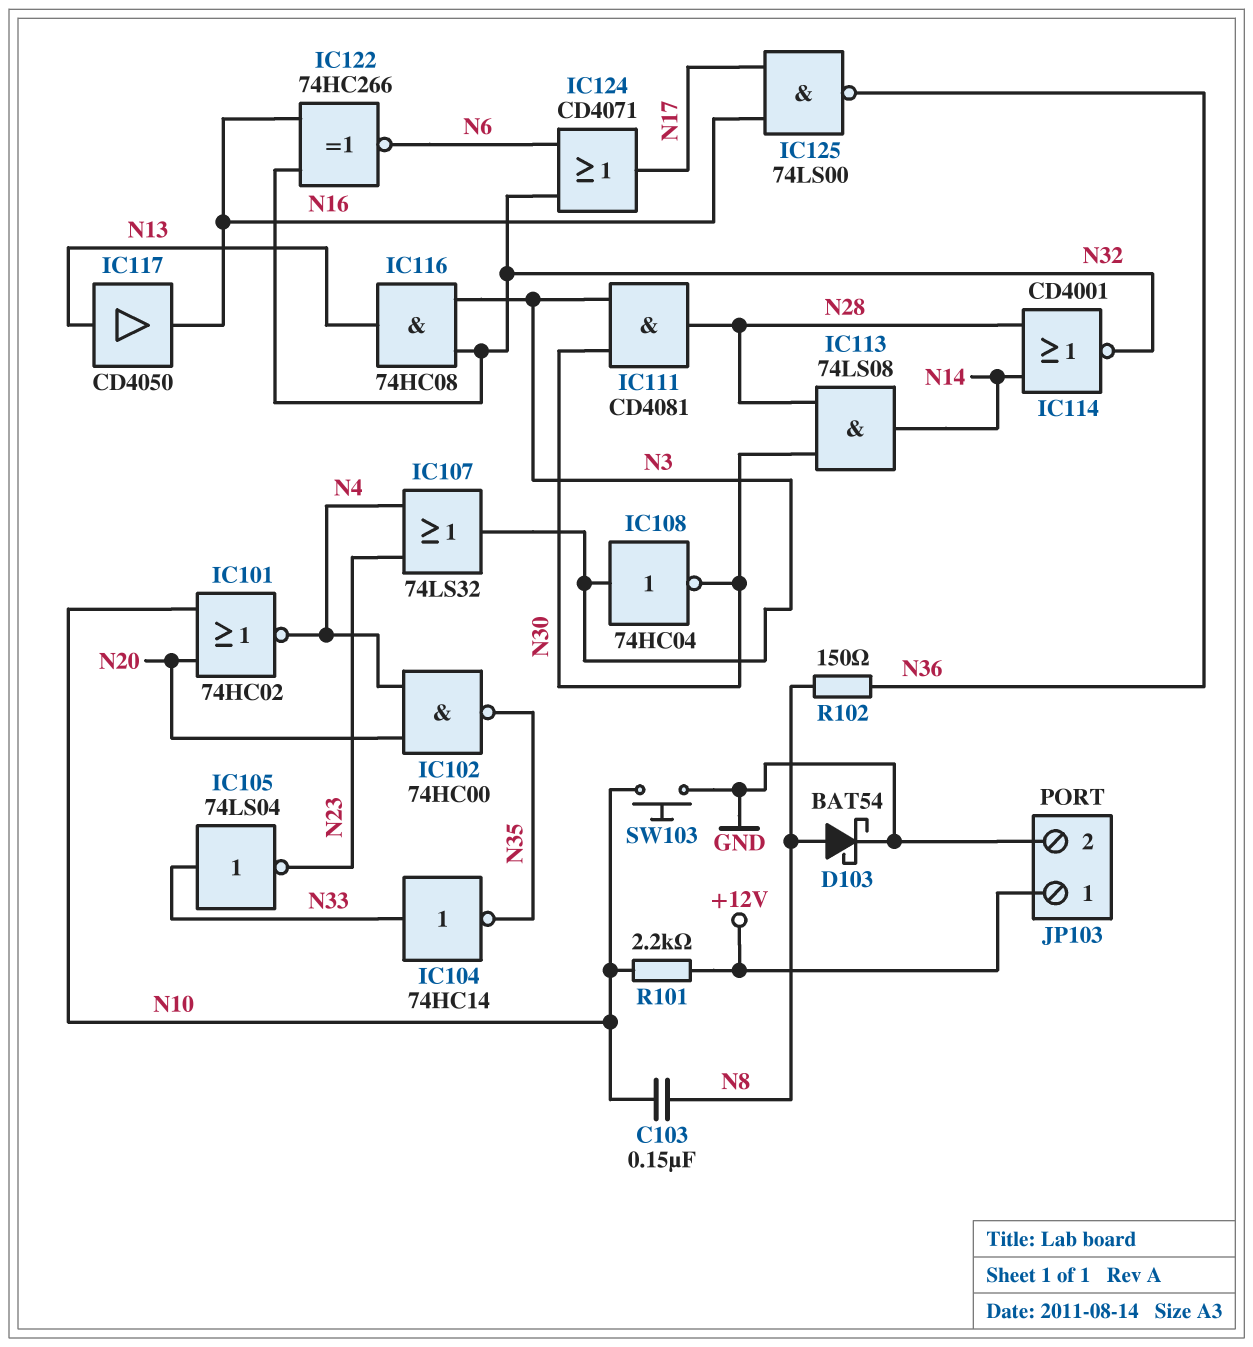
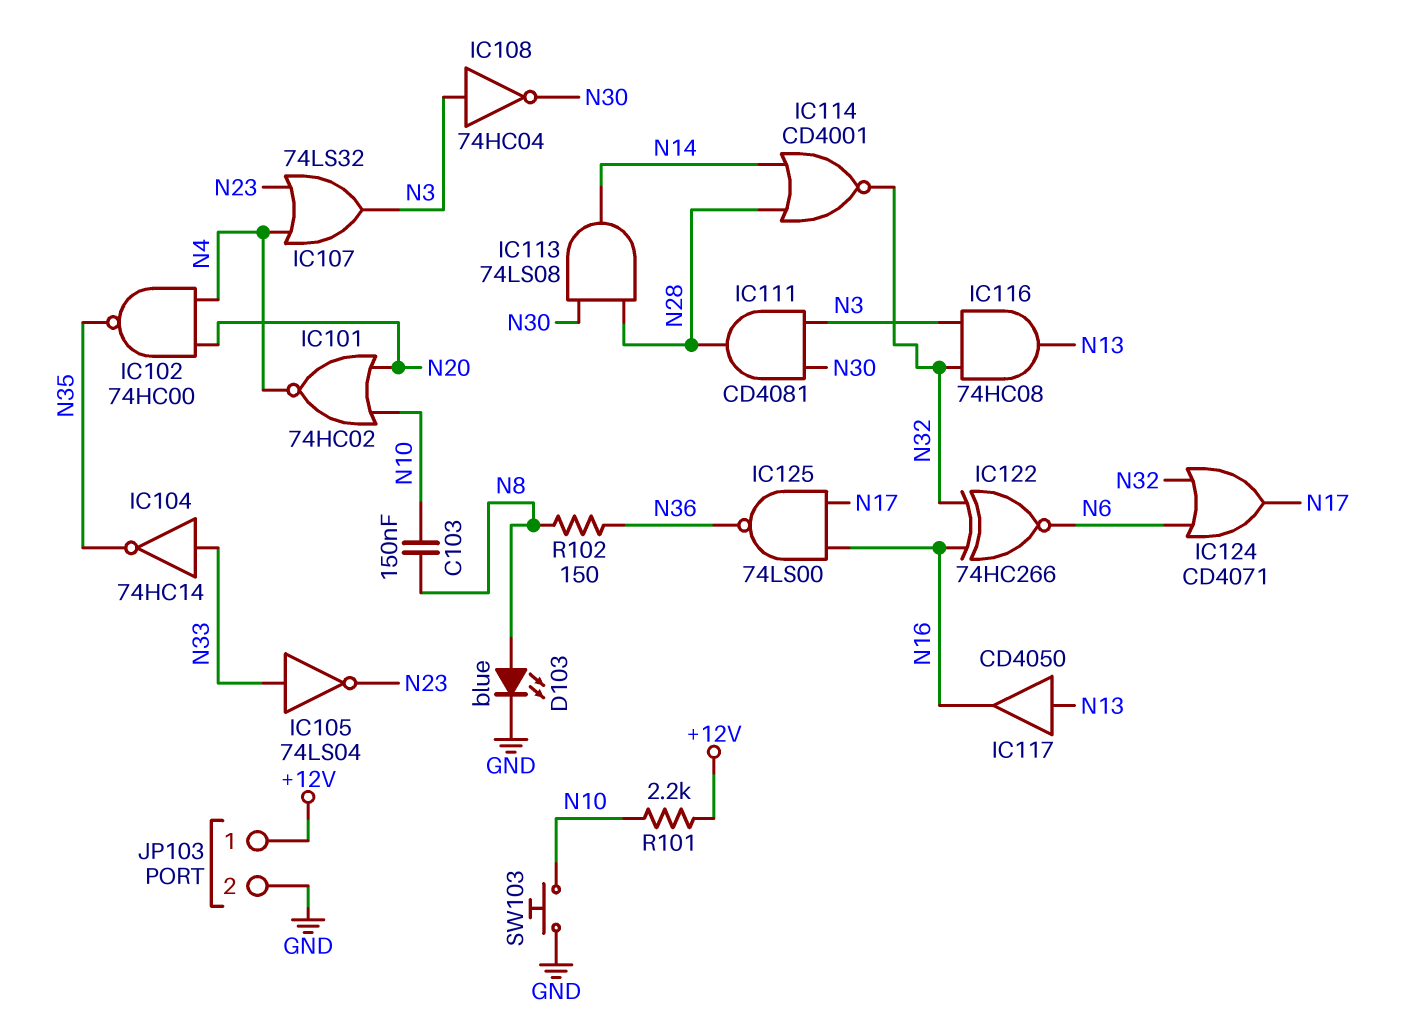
D103: schottky BAT54 (A N8, K GND) -> LED blue (A N8, K GND)

